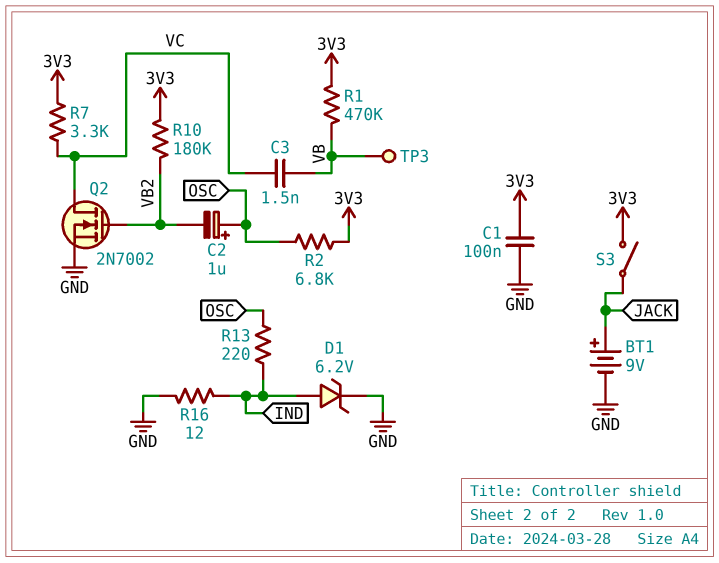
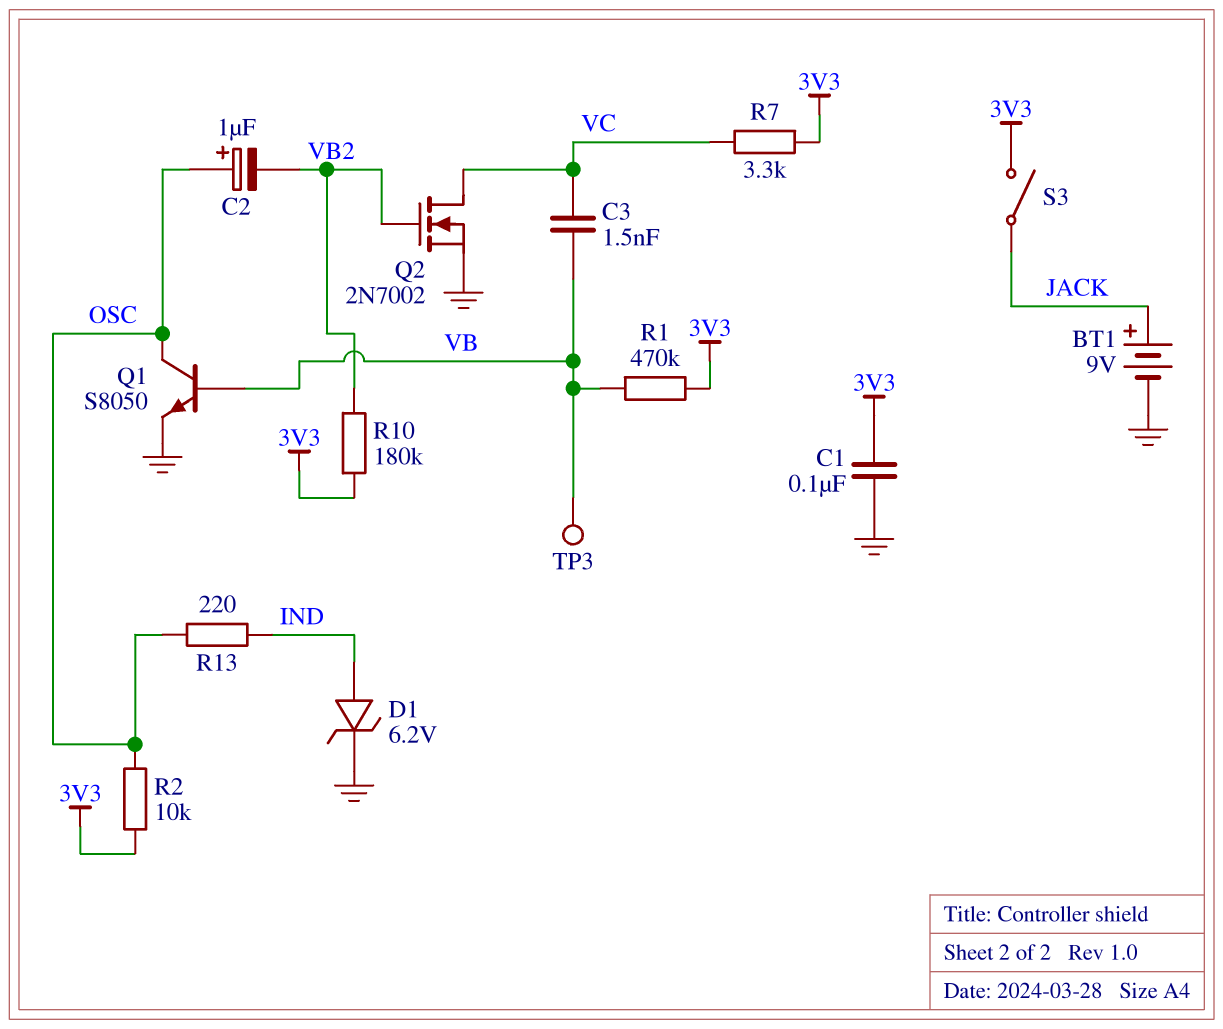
Q1: none -> NPN S8050 (B VB, C OSC, E GND)
R2: 6.8k (3V3, OSC) -> 10k (3V3, OSC)
R16: 12 (GND, IND) -> none

